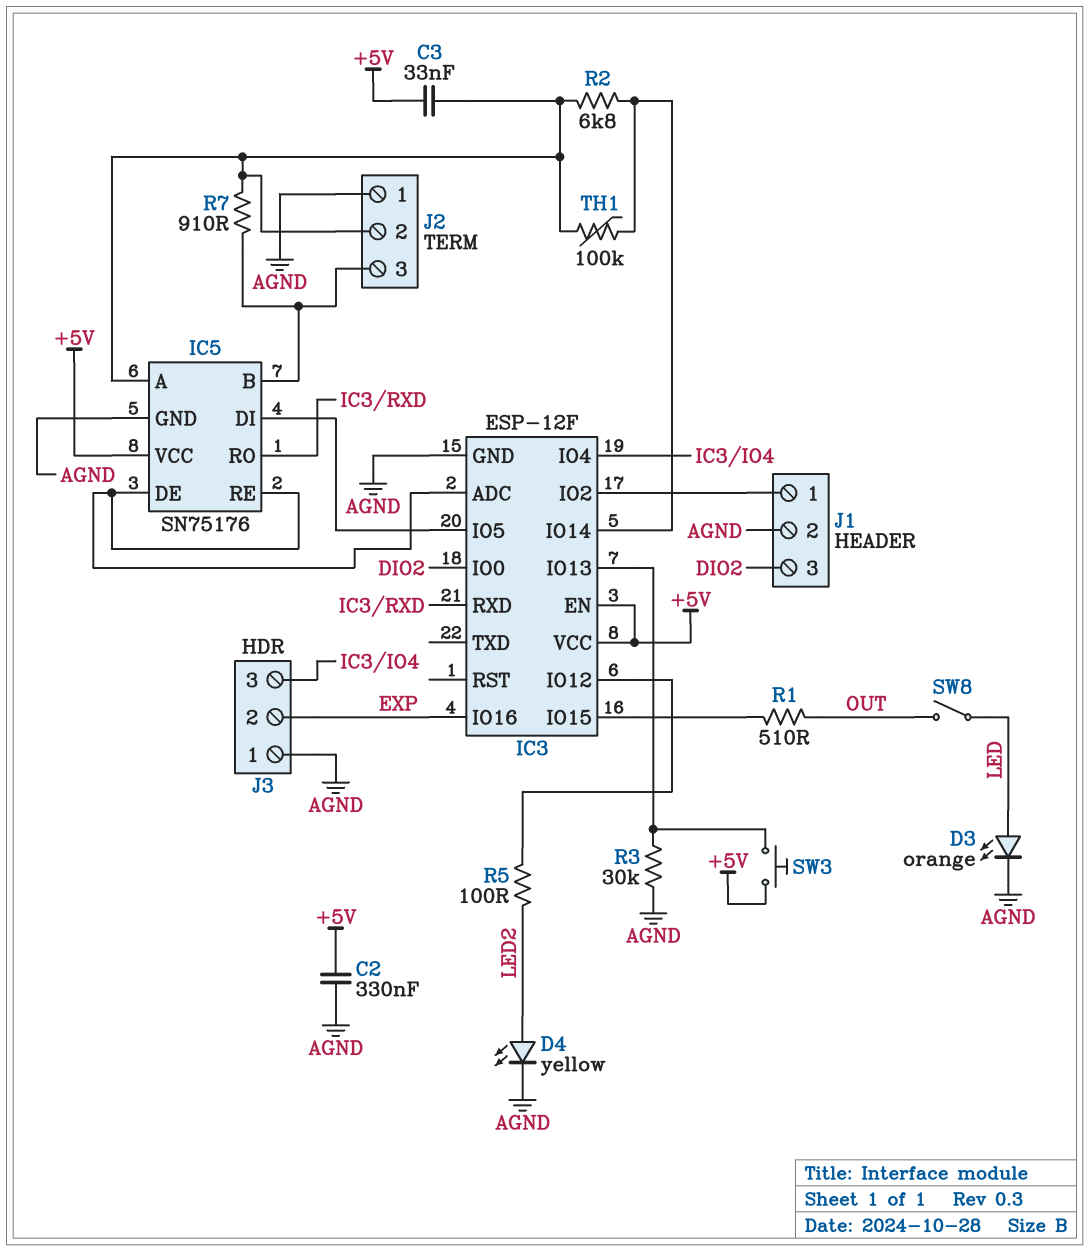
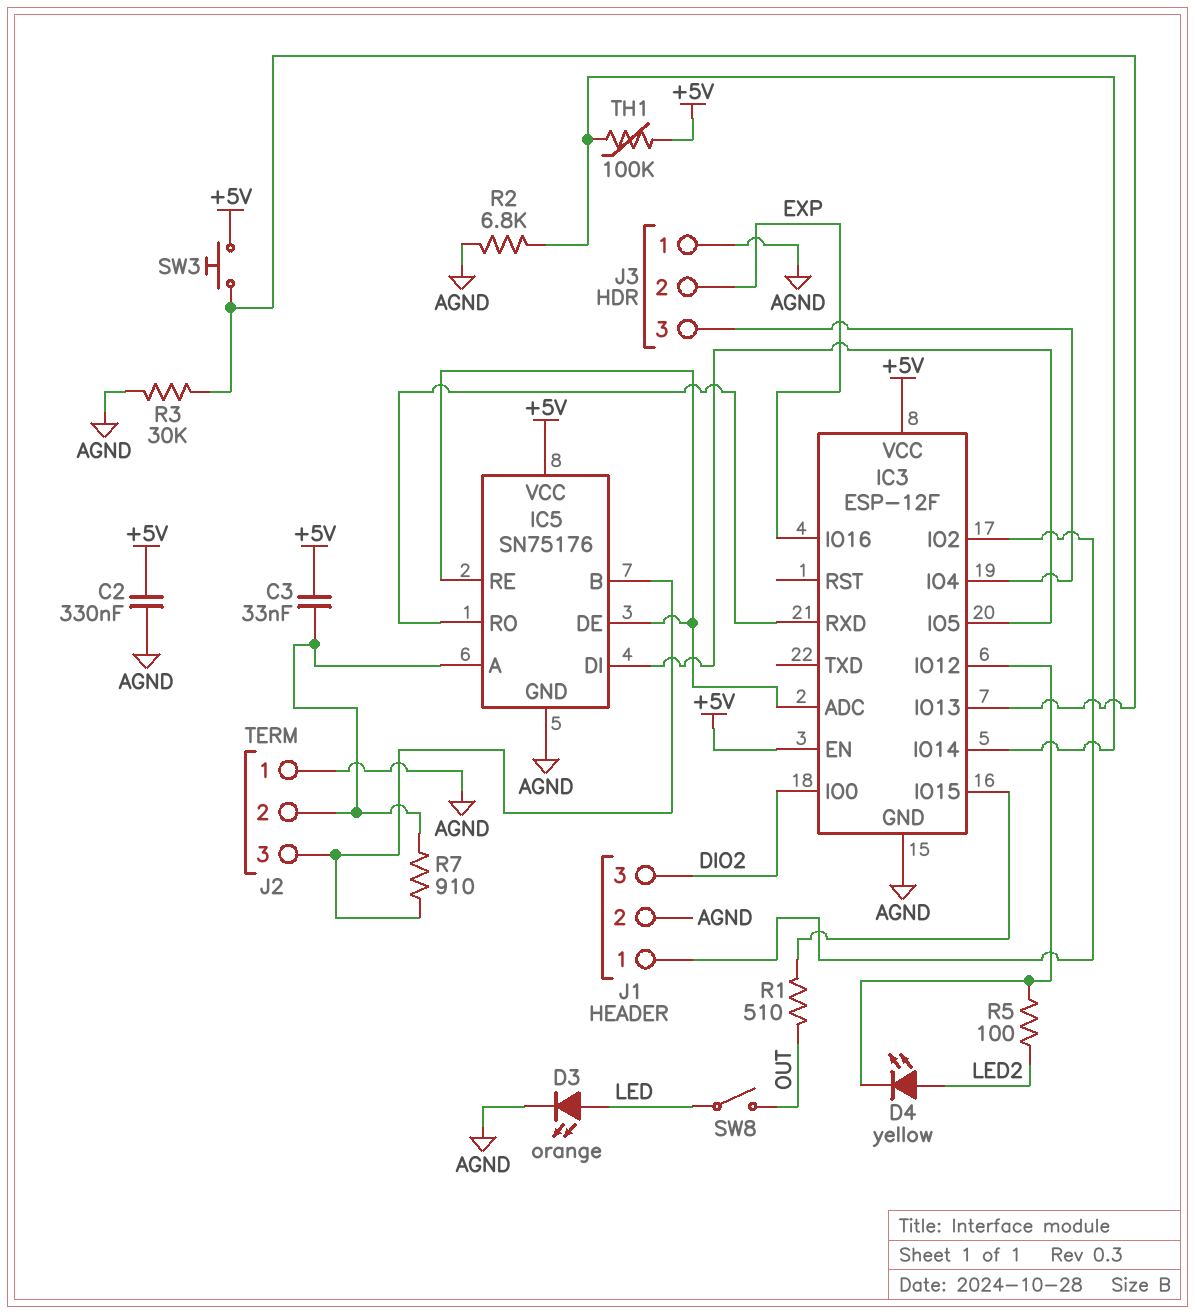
D4: LED yellow (A LED2, K AGND) -> LED yellow (A LED2, K IC3/IO12)
R2: 6.8k (IC3/IO14, IC5/A) -> 6.8k (AGND, IC3/IO14)
TH1: 100k (IC3/IO14, IC5/A) -> 100k (+5V, IC3/IO14)

